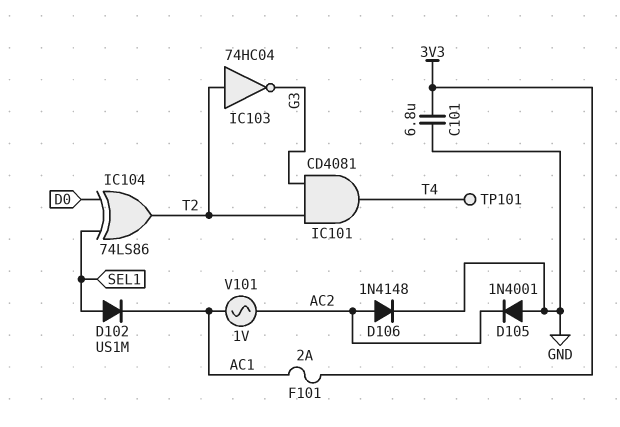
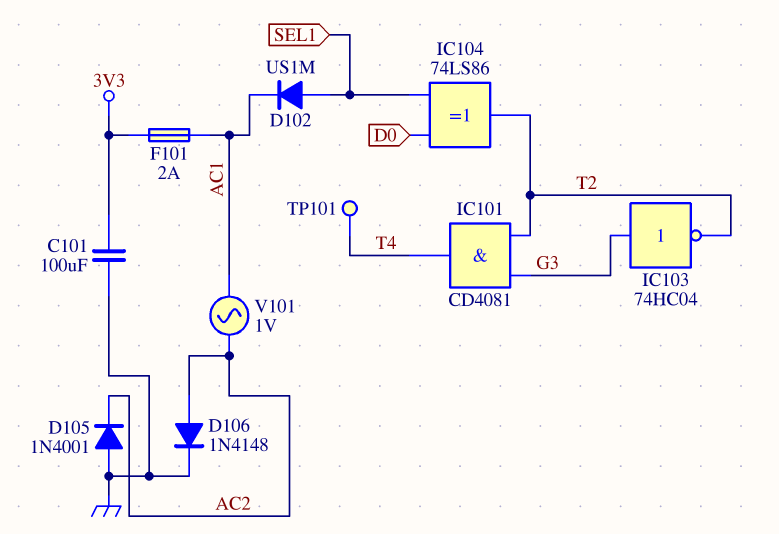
C101: 6.8uF (3V3, GND) -> 100uF (3V3, GND)
IC103: NOT 74HC04 (in T2, out G3) -> NOT 74HC04 (in G3, out T2)

